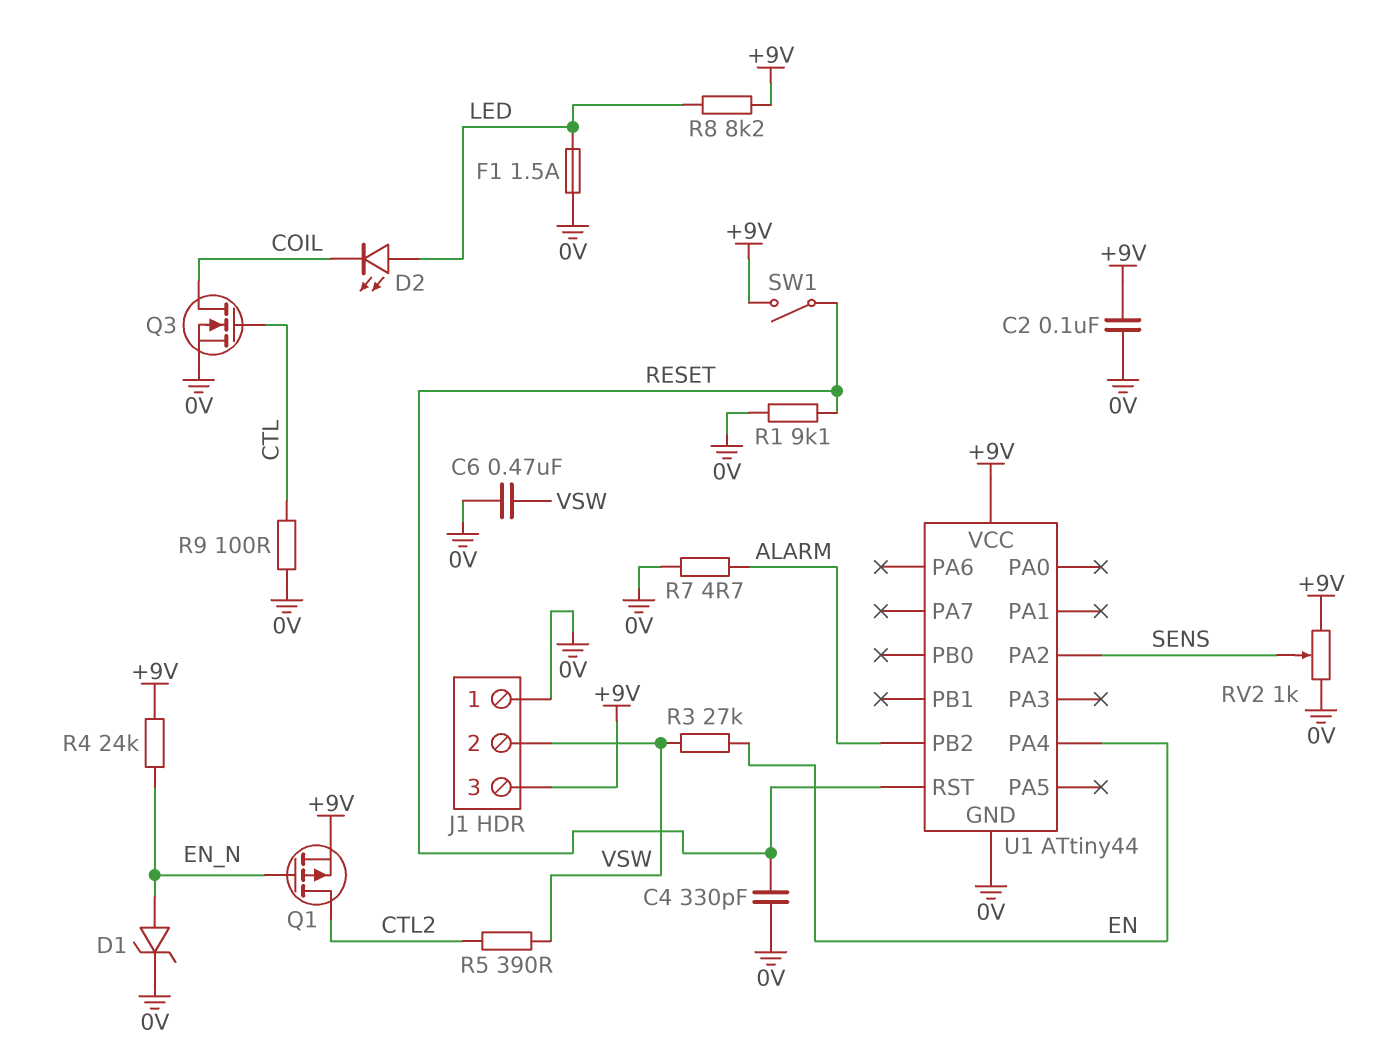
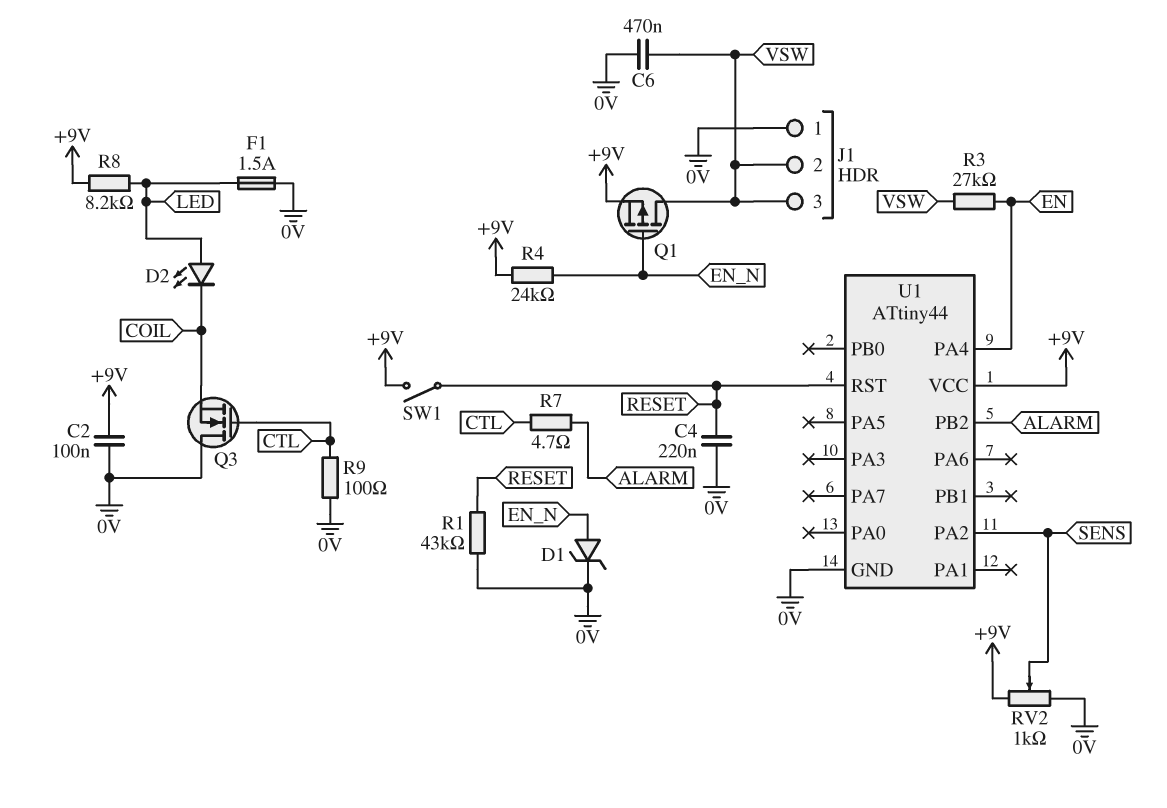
C4: 330pF (0V, RESET) -> 220nF (0V, RESET)
J1 pin 3: +9V -> VSW
Q1: PMOS (G EN_N, D CTL2, S +9V) -> PMOS (G EN_N, D VSW, S +9V)
Q3: NMOS (G CTL, D COIL, S 0V) -> NMOS (G CTL, D 0V, S COIL)
R1: 9.1k (0V, RESET) -> 43k (0V, RESET)
R5: 390 (CTL2, VSW) -> none
R7: 4.7 (0V, ALARM) -> 4.7 (ALARM, CTL)

